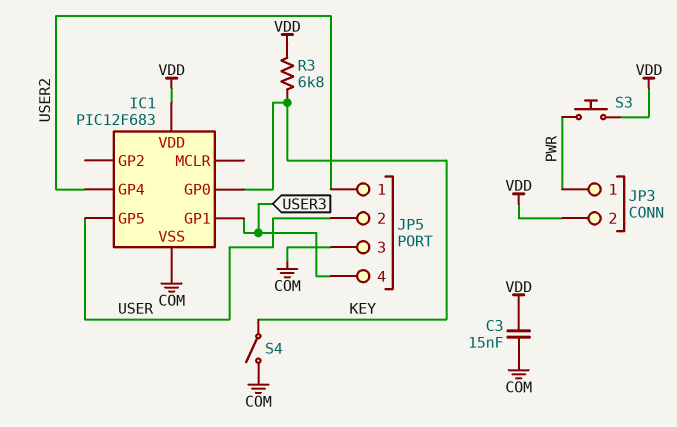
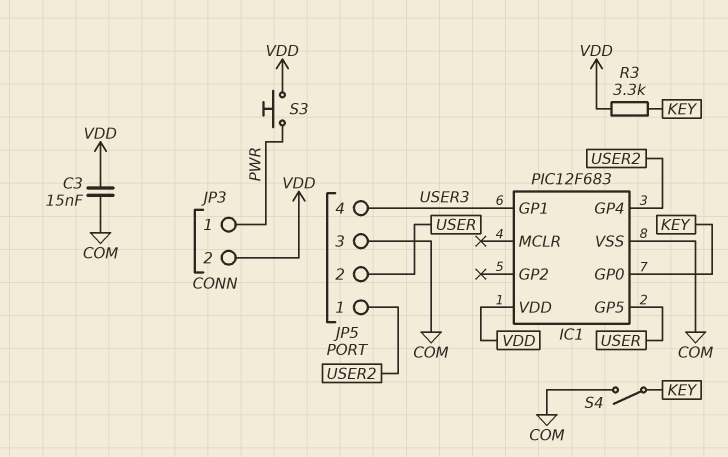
R3: 6.8k (KEY, VDD) -> 3.3k (KEY, VDD)

